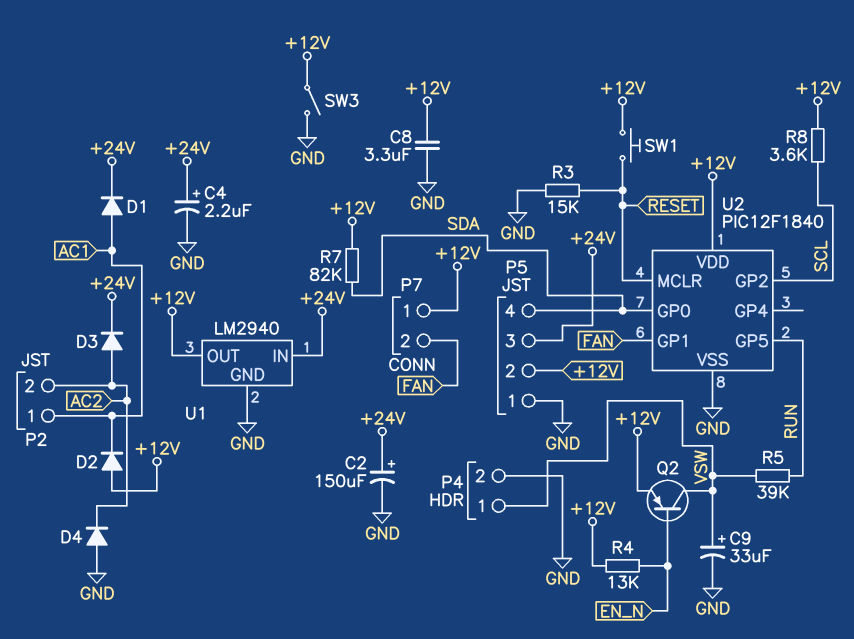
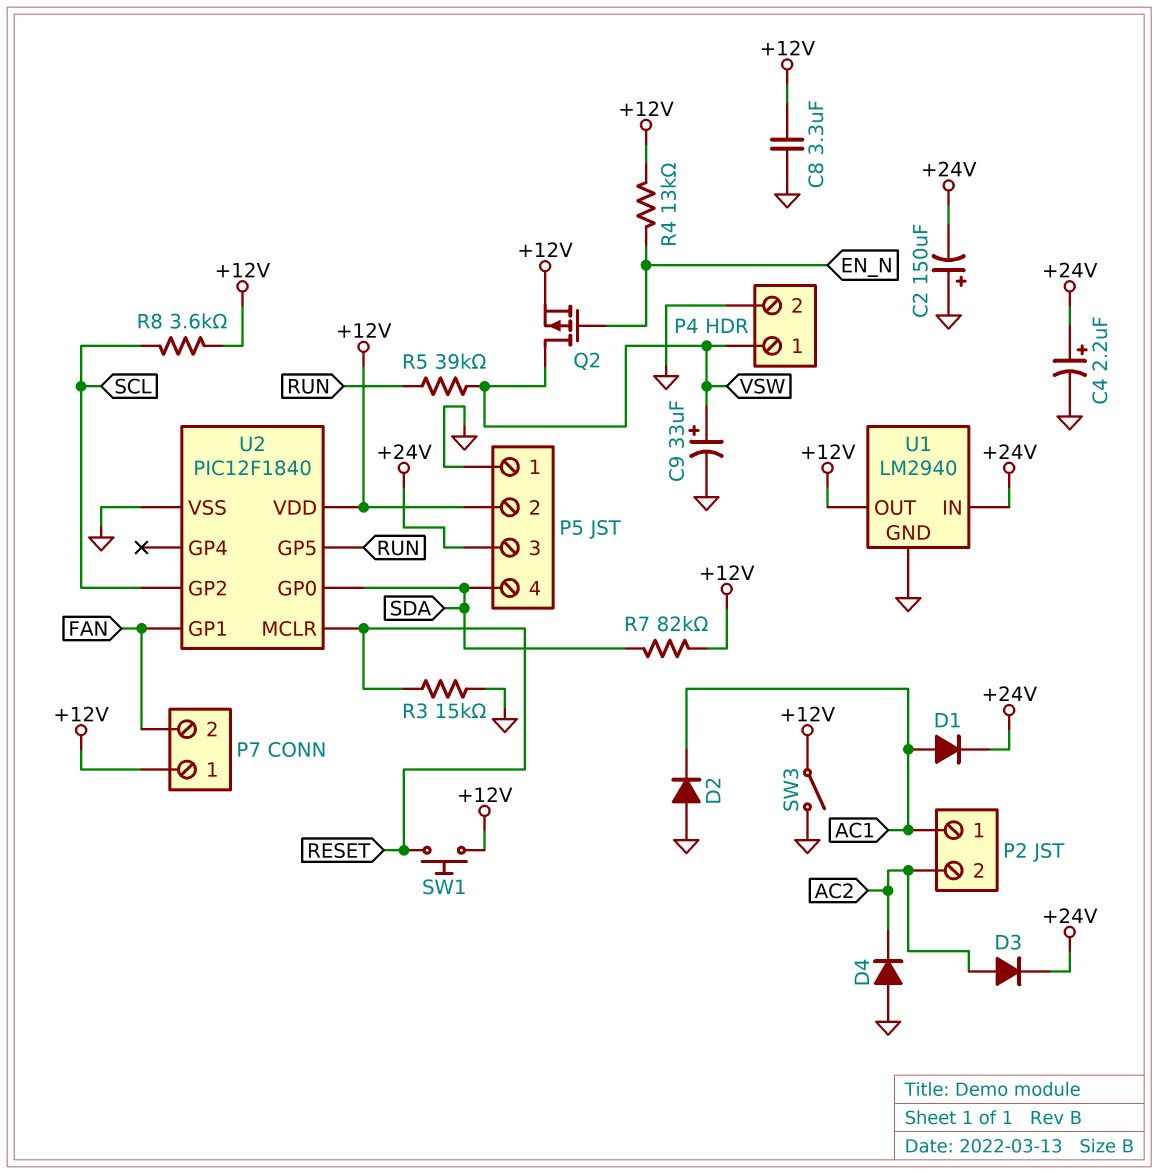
C2: 150uF (plus +24V, minus GND) -> 150uF (plus GND, minus +24V)
D2: diode (A +12V, K AC1) -> diode (A GND, K AC1)
Q2: PNP (B EN_N, C VSW, E +12V) -> PMOS (G EN_N, D VSW, S +12V)

